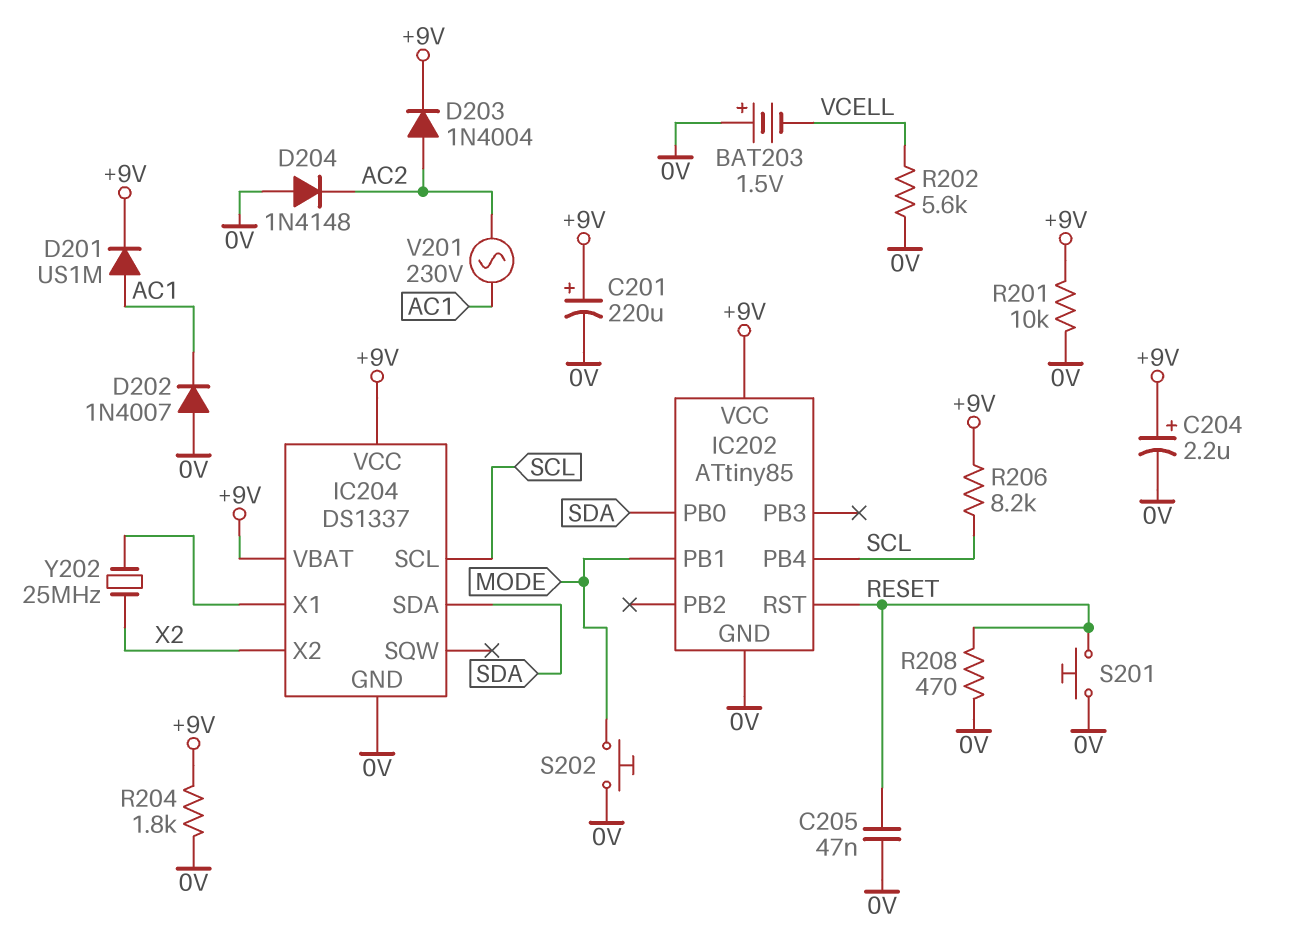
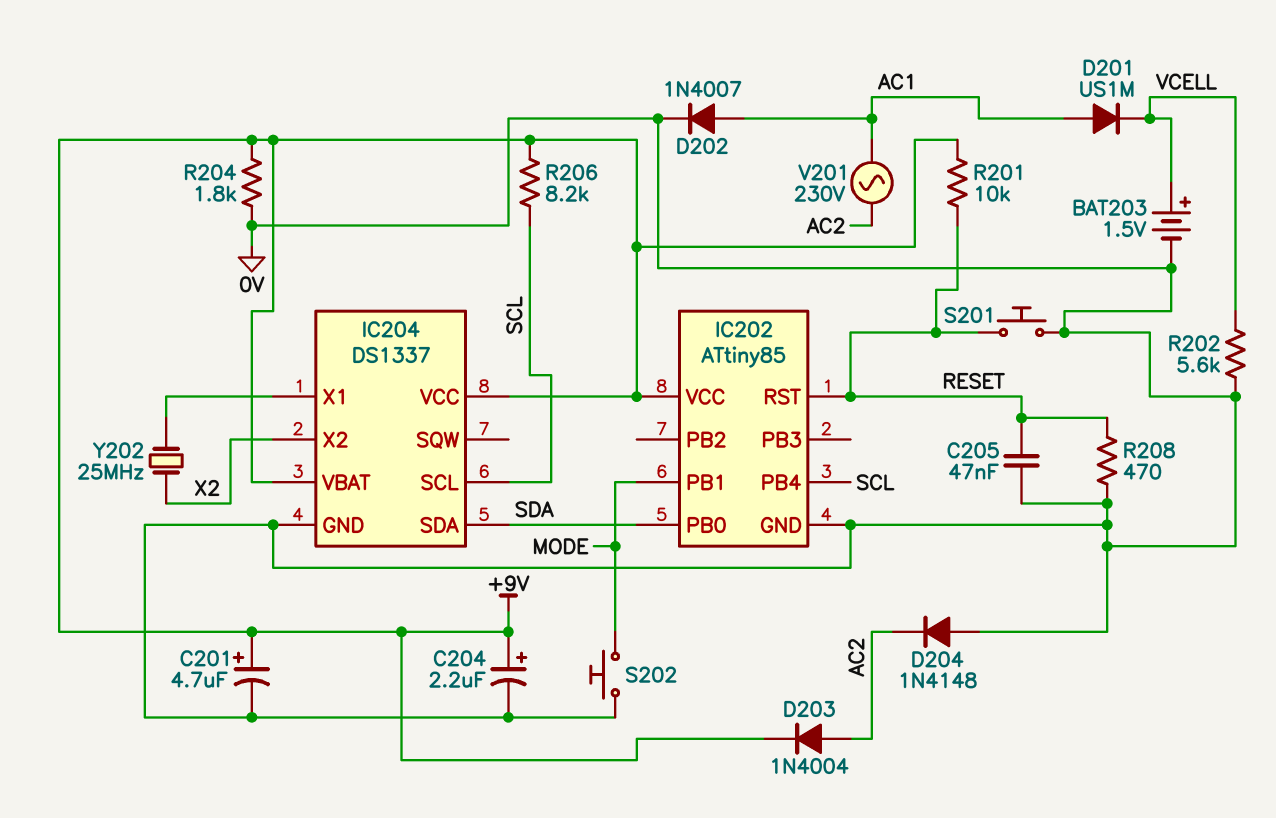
BAT203: 1.5V (plus 0V, minus VCELL) -> 1.5V (plus VCELL, minus 0V)
C201: 220uF (plus +9V, minus 0V) -> 4.7uF (plus +9V, minus 0V)
D201: diode US1M (A AC1, K +9V) -> diode US1M (A AC1, K VCELL)
D202: diode 1N4007 (A 0V, K AC1) -> diode 1N4007 (A AC1, K 0V)
R201: 10k (+9V, 0V) -> 10k (+9V, RESET)

